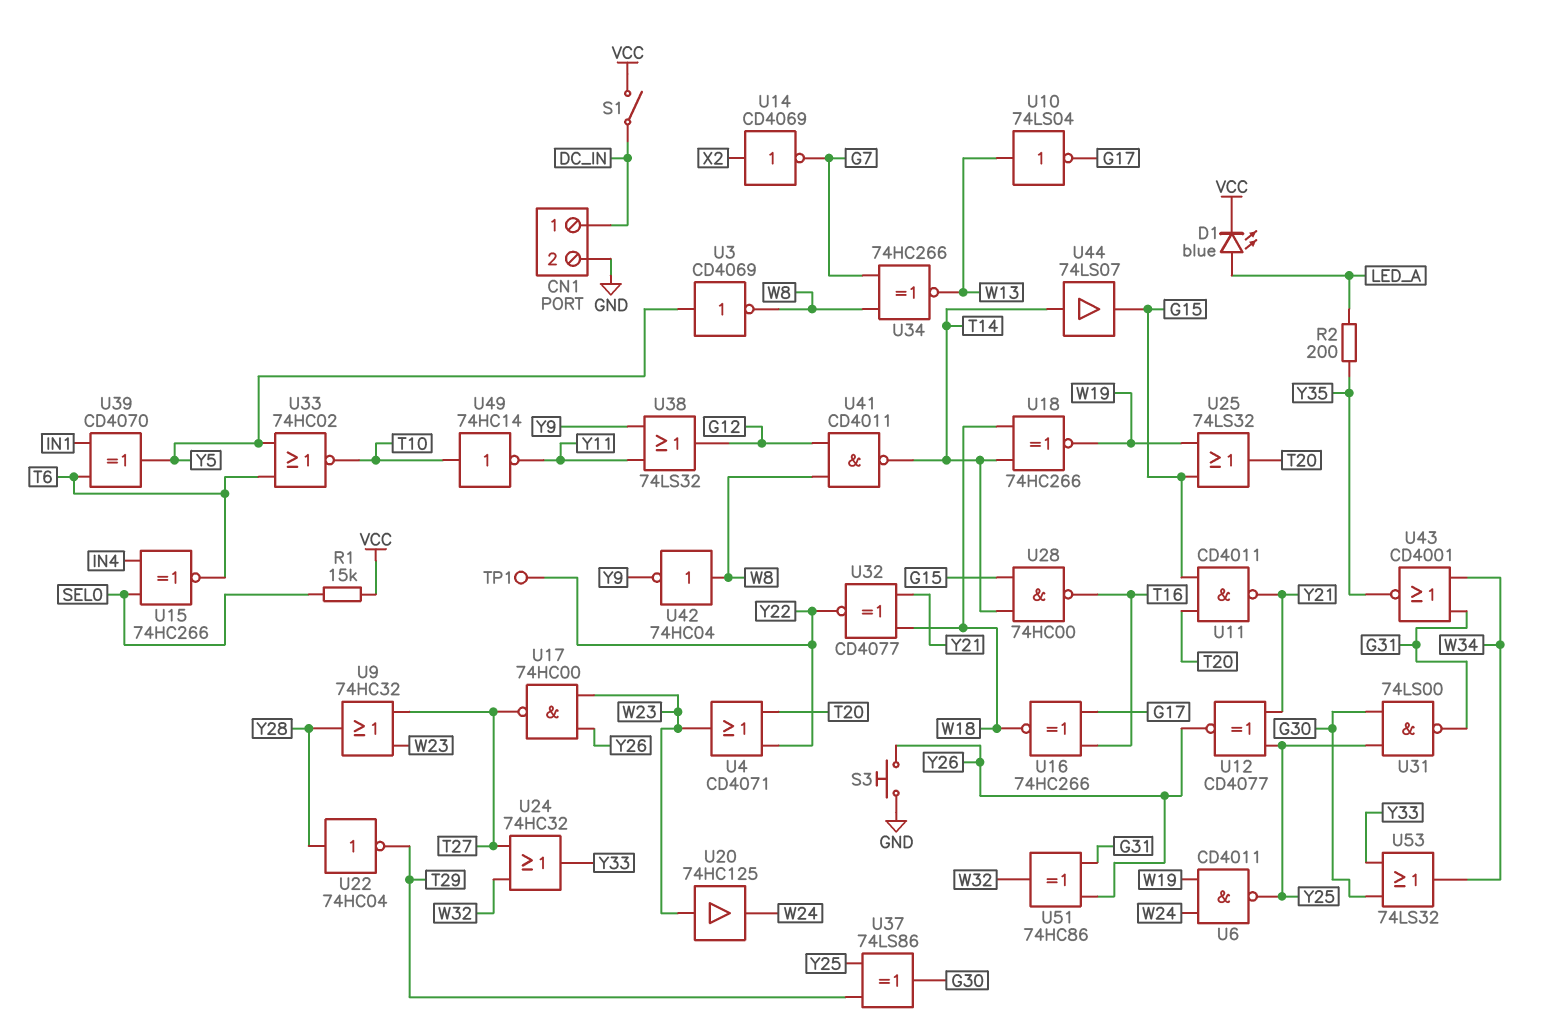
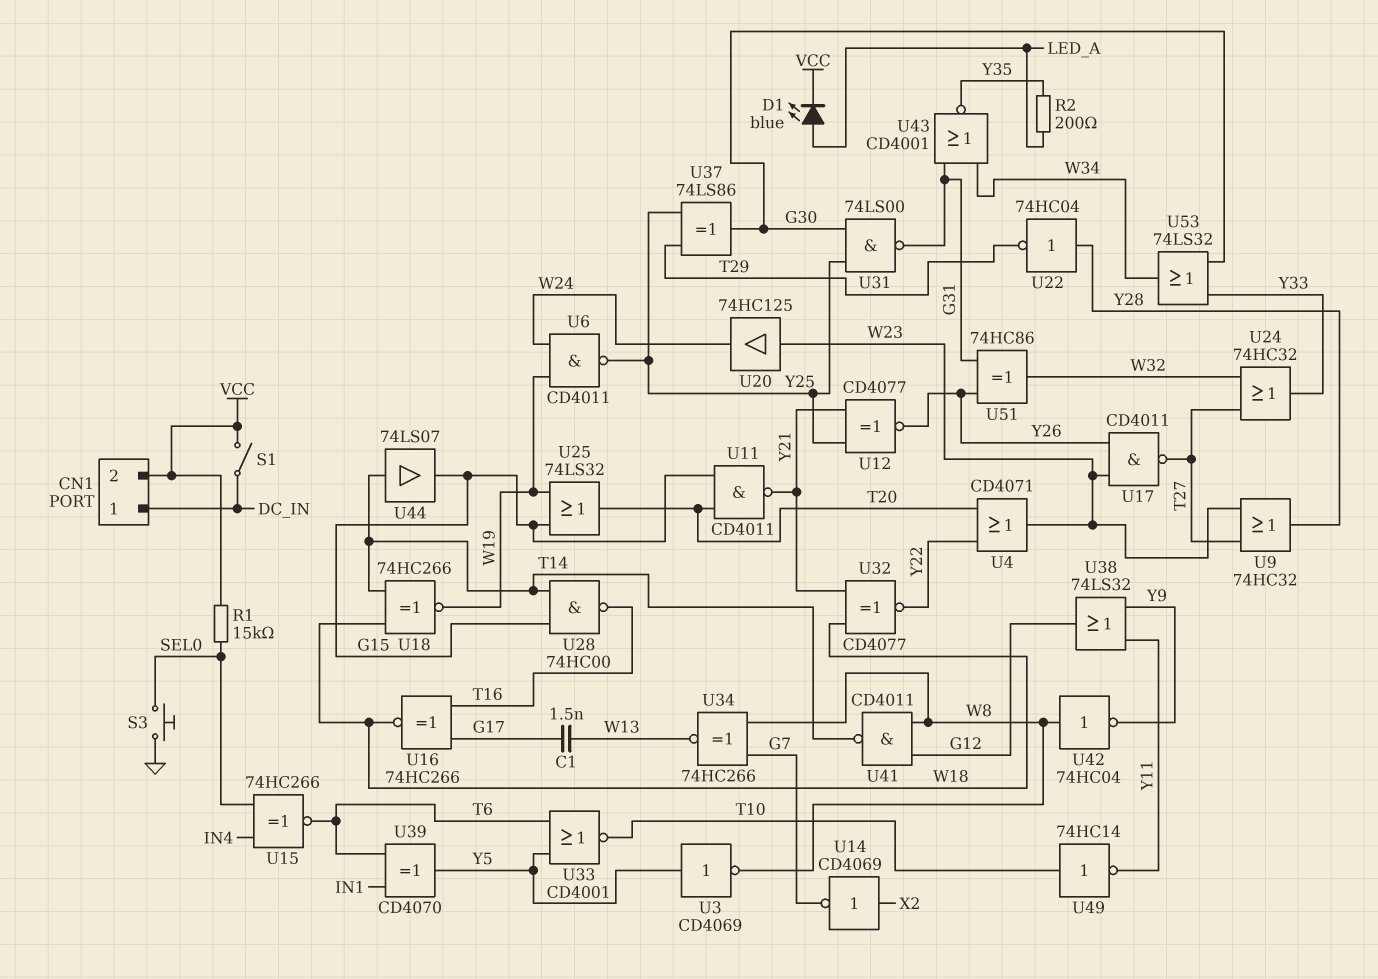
C1: none -> 1.5nF (G17, W13)
CN1 pin 2: GND -> VCC
S3: button (GND, Y26) -> button (GND, SEL0)
TP1: test point (Y22) -> none
U10: NOT 74LS04 (in W13, out G17) -> none
U17: NAND 74HC00 (in W23, in Y26, out T27) -> NAND CD4011 (in W23, in Y26, out T27)
U33: NOR 74HC02 (in T6, in Y5, out T10) -> NOR CD4001 (in T6, in Y5, out T10)

